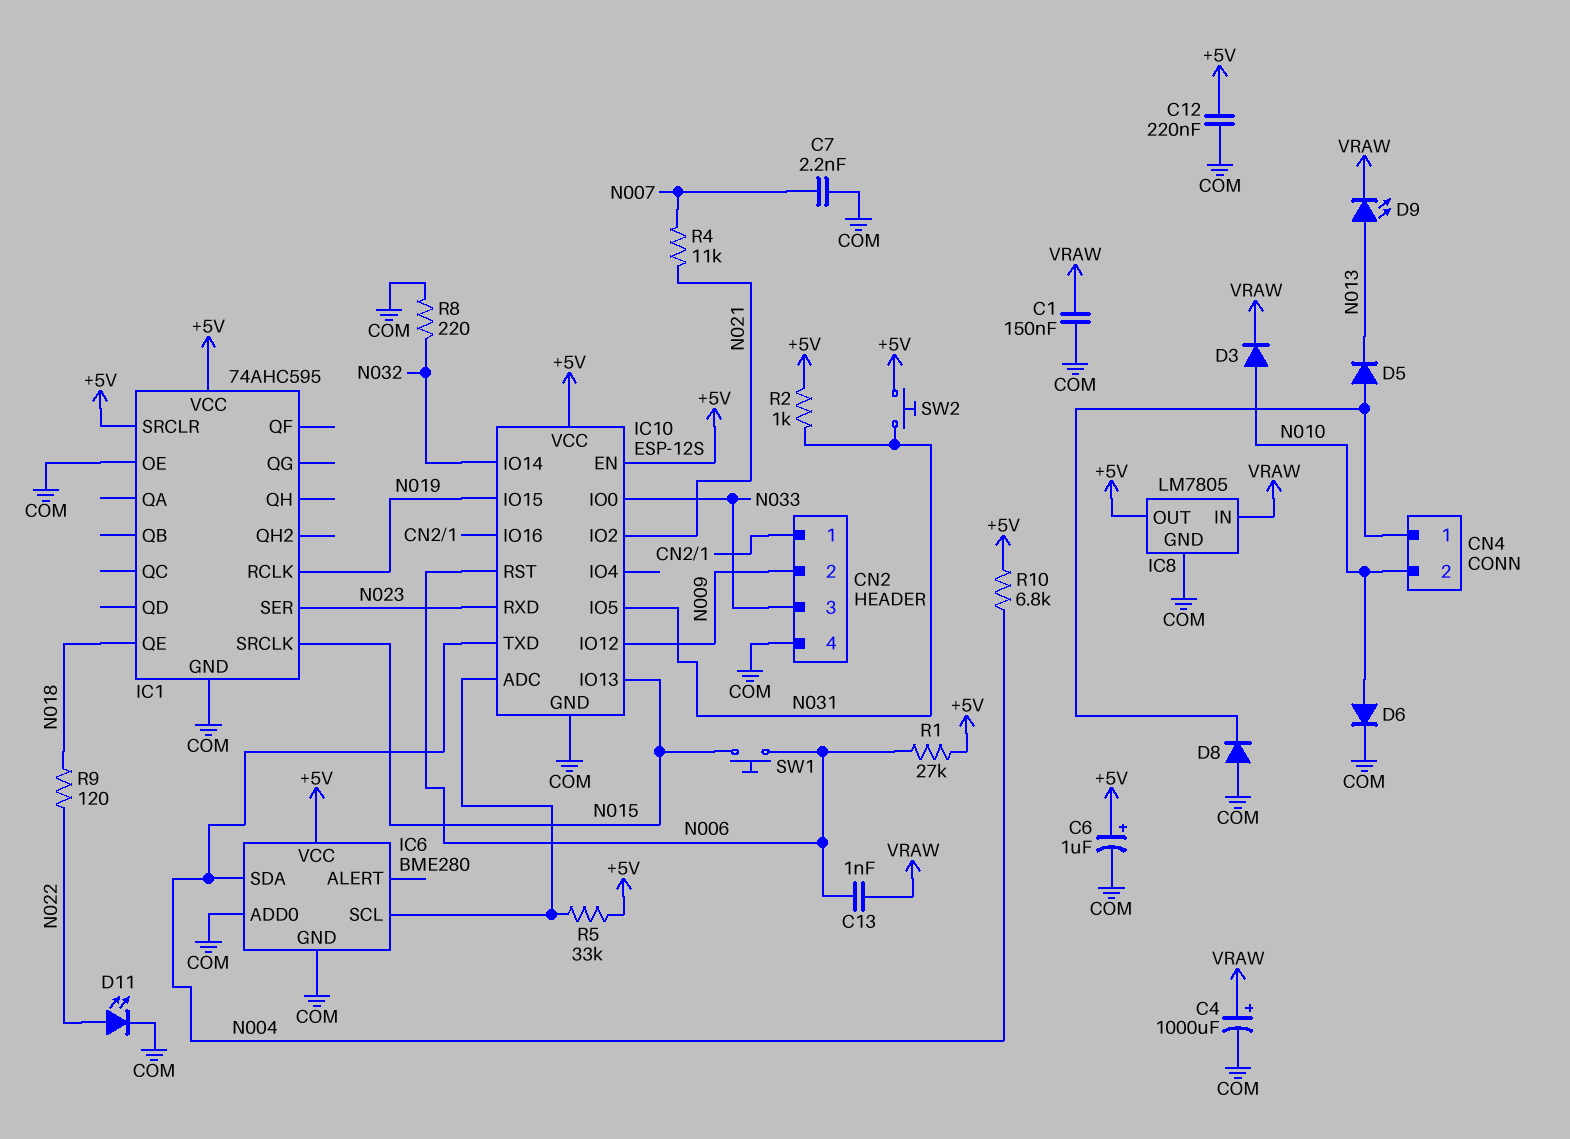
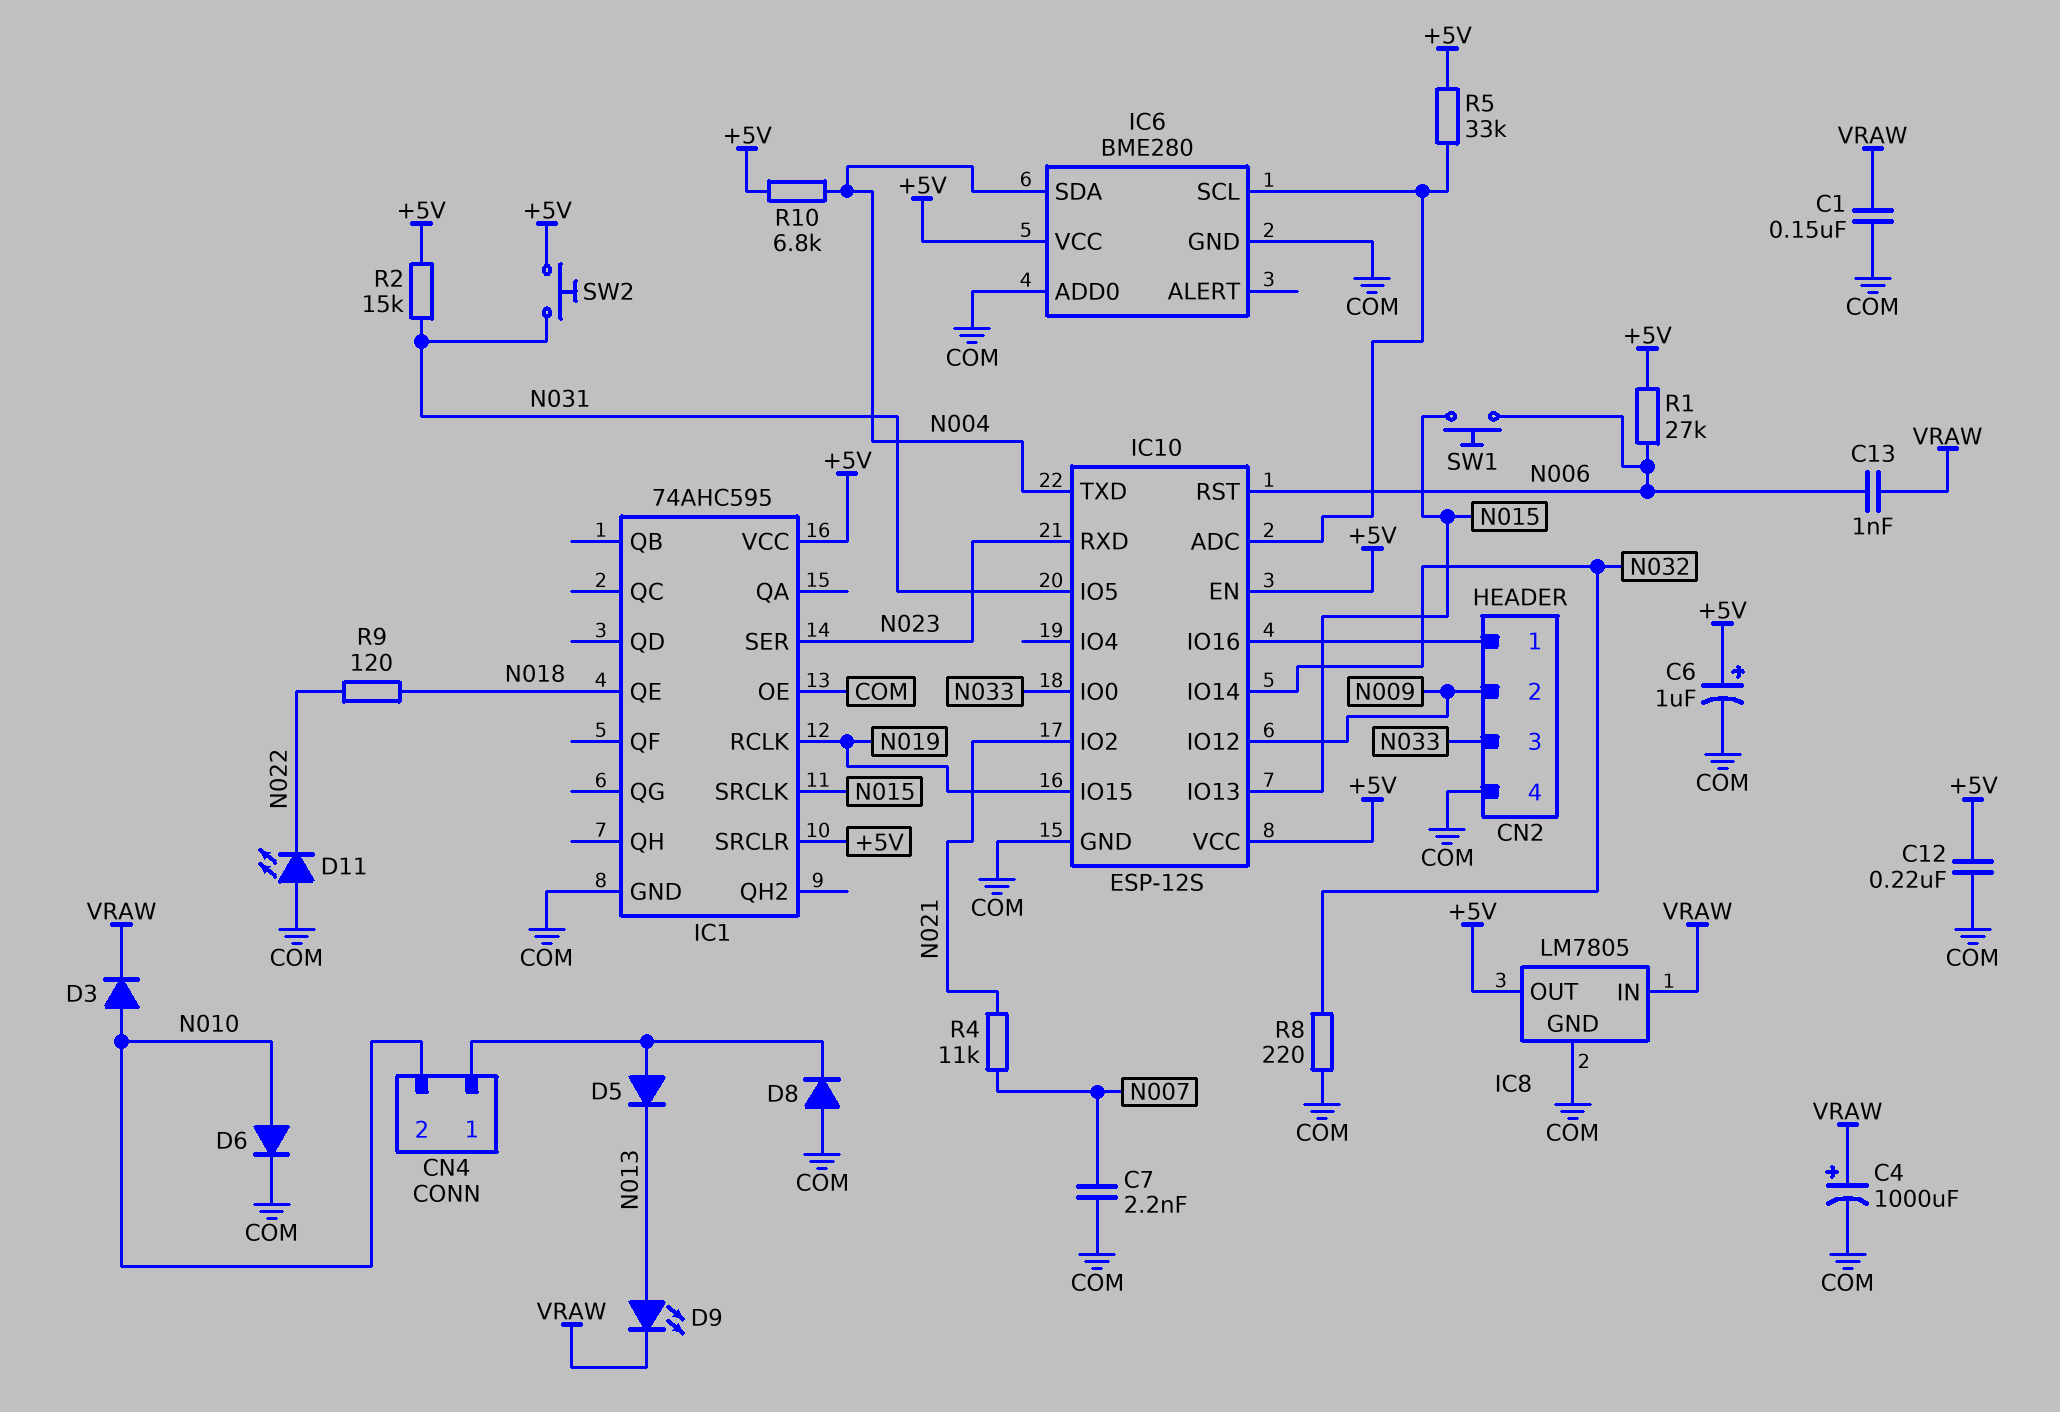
D11: LED (A N022, K COM) -> LED (A COM, K N022)
R2: 1k (+5V, N031) -> 15k (+5V, N031)

